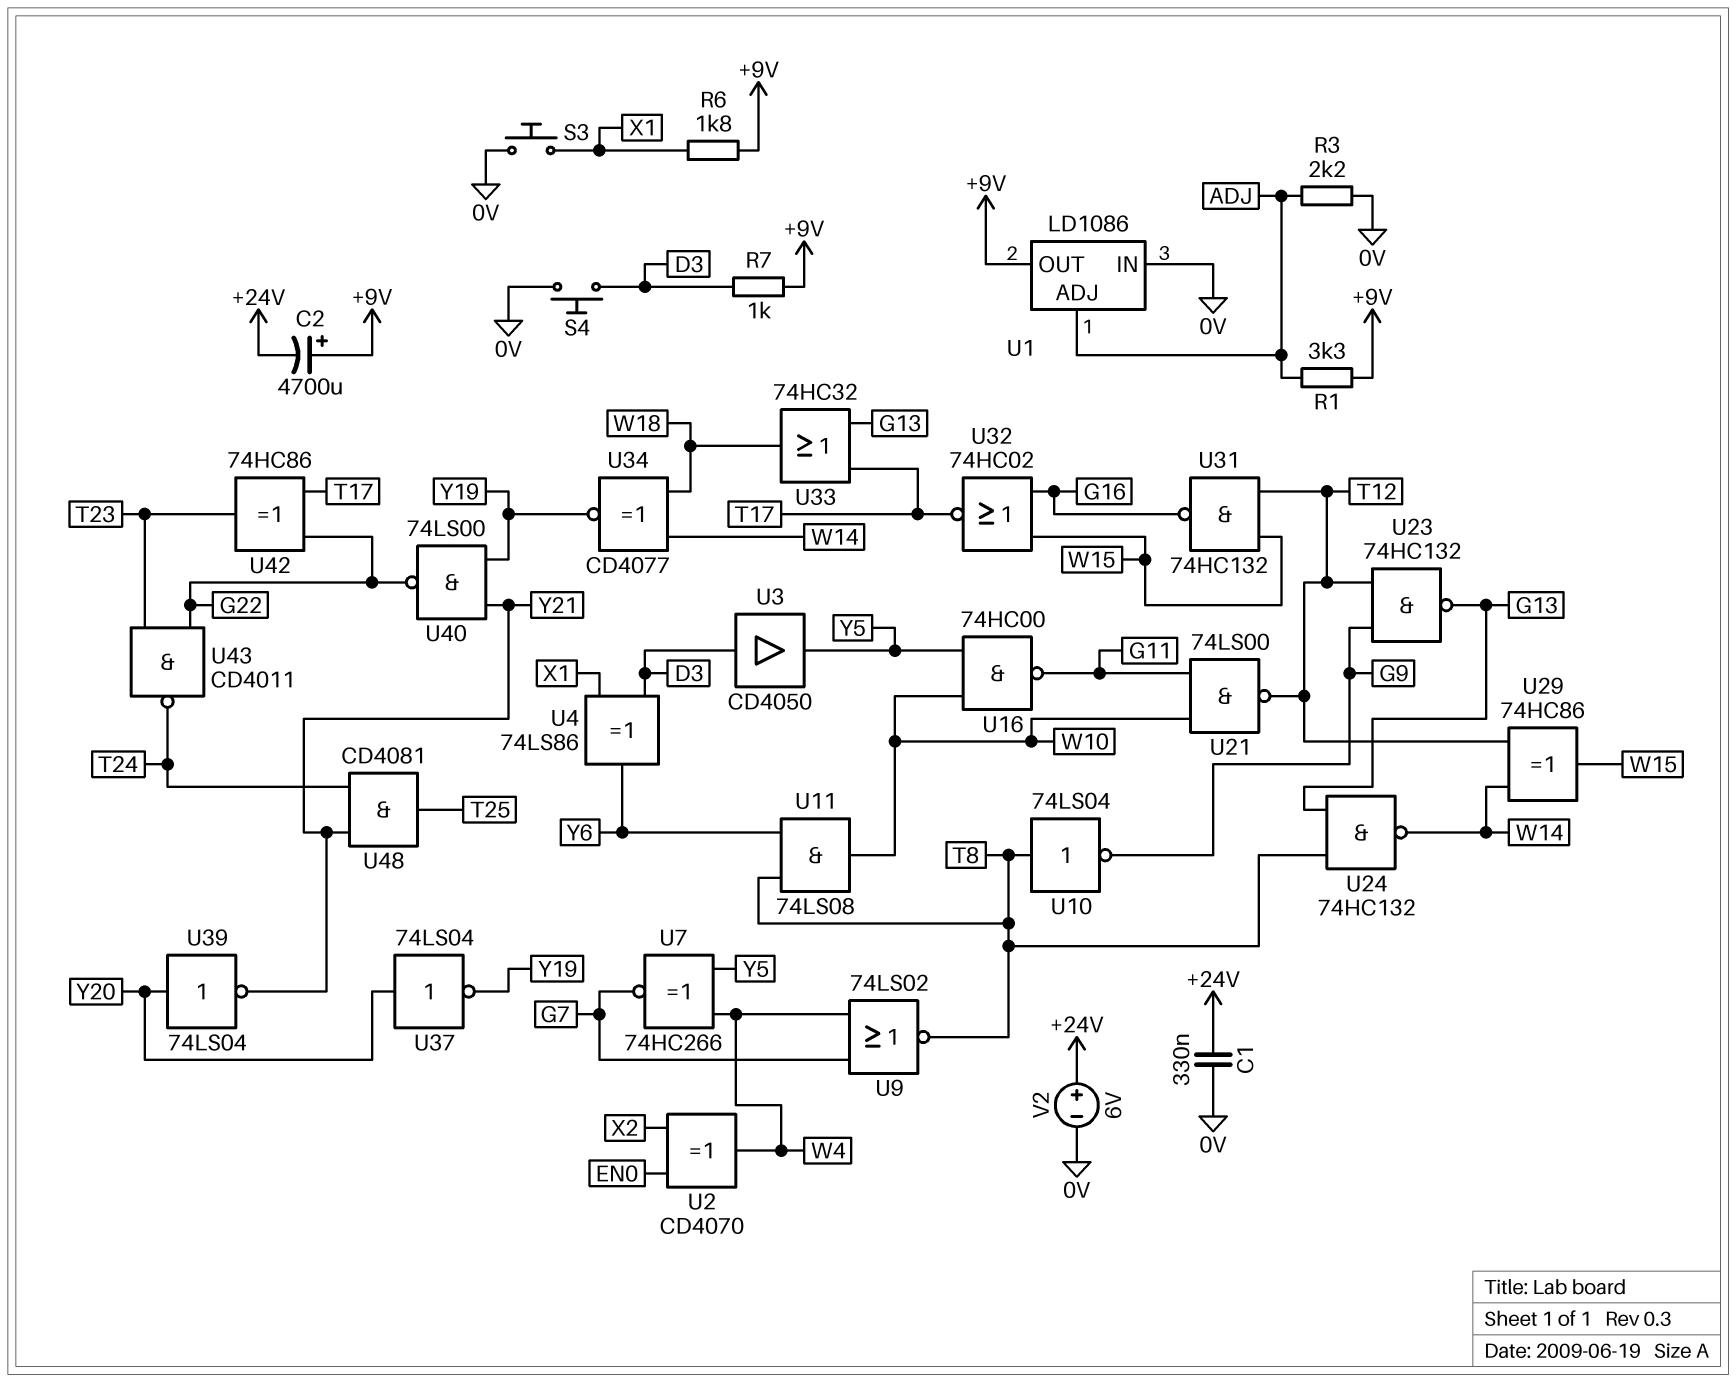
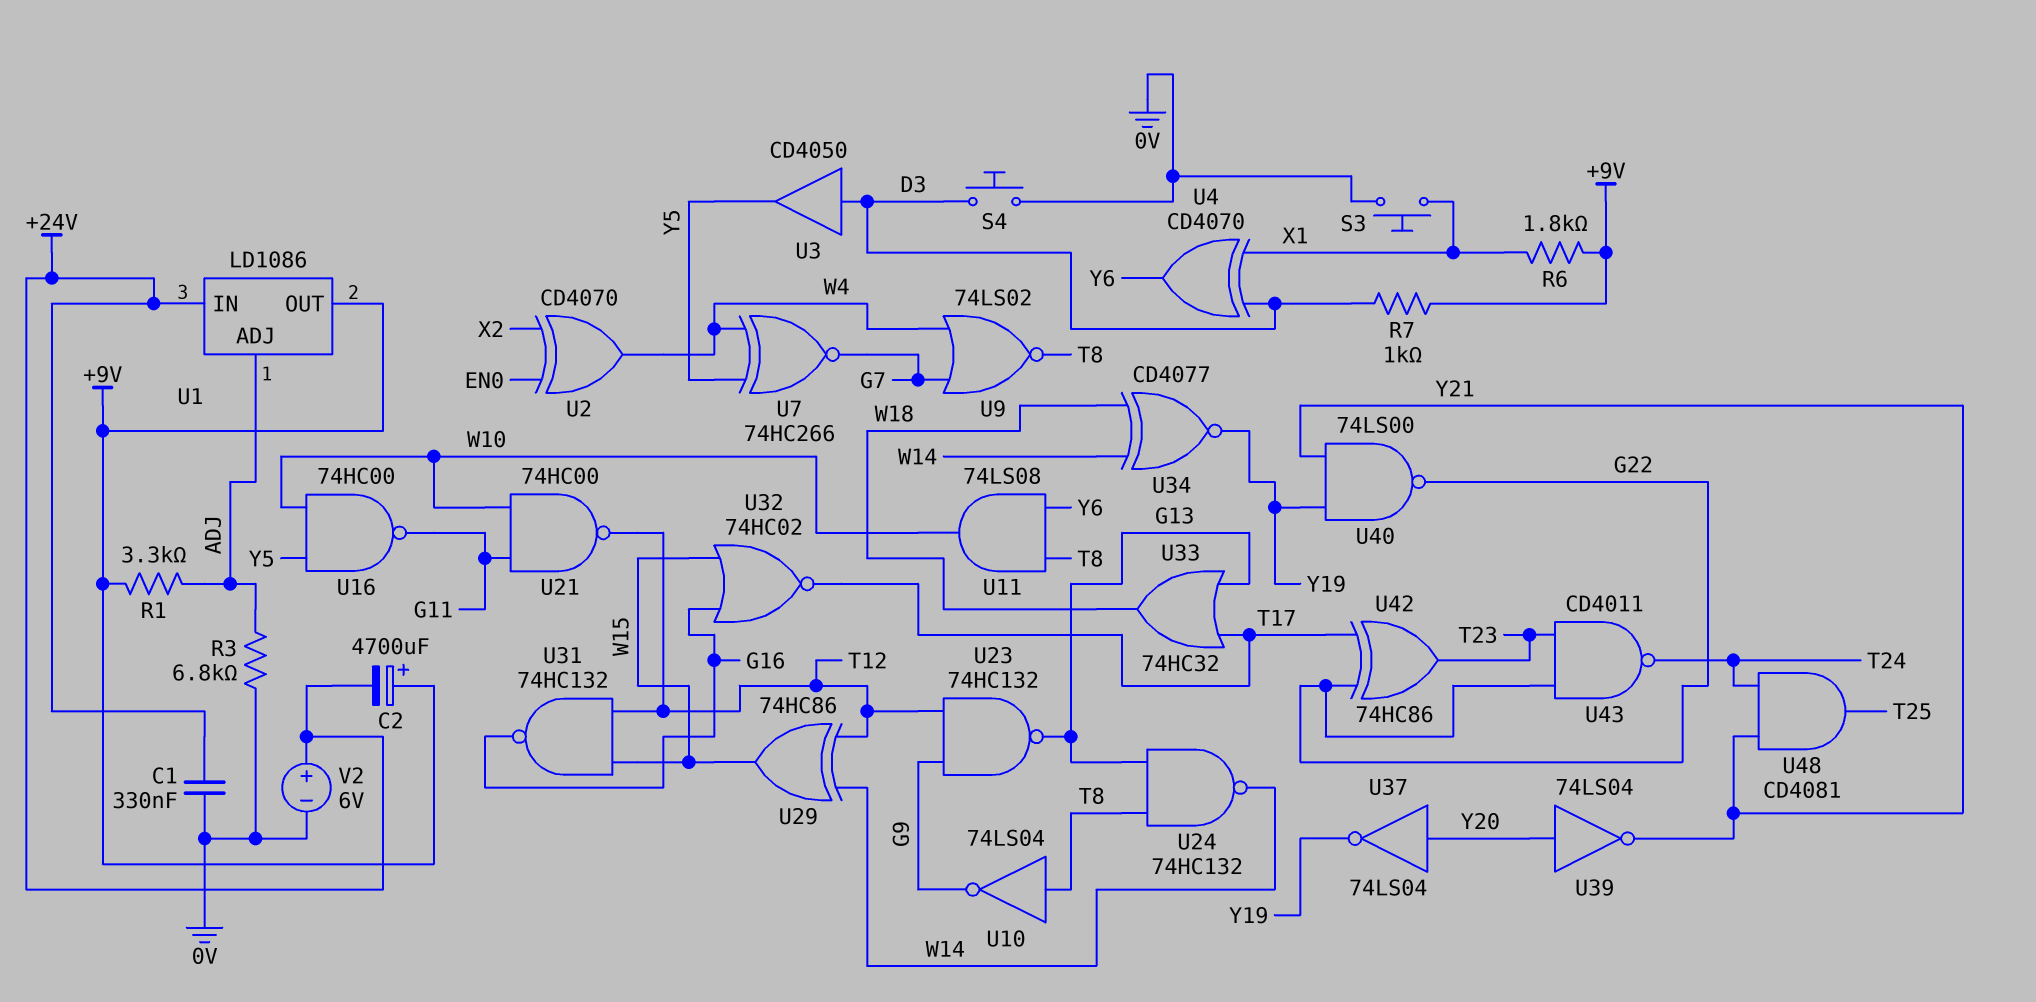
R3: 2.2k (0V, ADJ) -> 6.8k (0V, ADJ)
U1 pin IN: 0V -> +24V
U4: XOR 74LS86 (in D3, in X1, out Y6) -> XOR CD4070 (in D3, in X1, out Y6)
U21: NAND 74LS00 (in G11, in W10, out T12) -> NAND 74HC00 (in G11, in W10, out T12)

